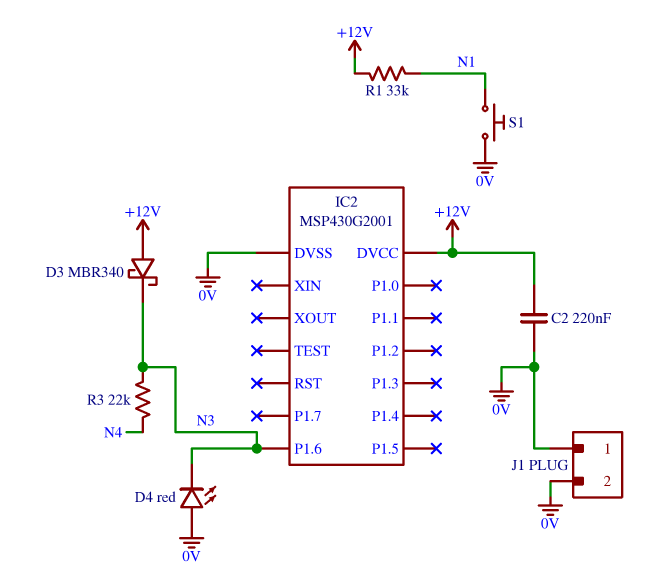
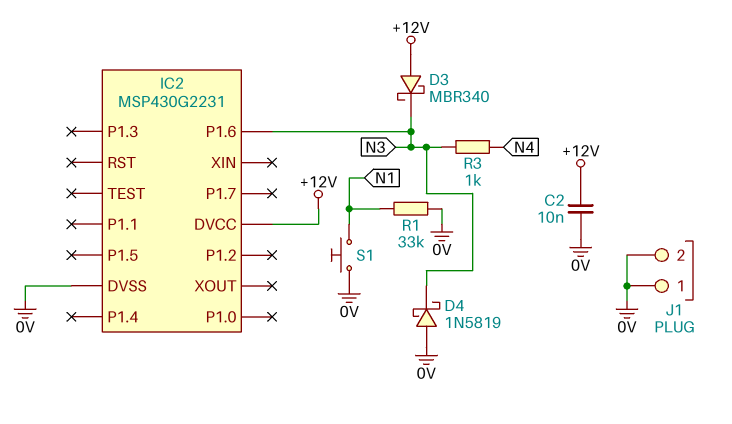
C2: 220nF (+12V, 0V) -> 10nF (+12V, 0V)
D4: LED red (A 0V, K N3) -> schottky 1N5819 (A 0V, K N3)
IC2: MSP430G2001 -> MSP430G2231
R1: 33k (+12V, N1) -> 33k (0V, N1)
R3: 22k (N3, N4) -> 1k (N3, N4)

